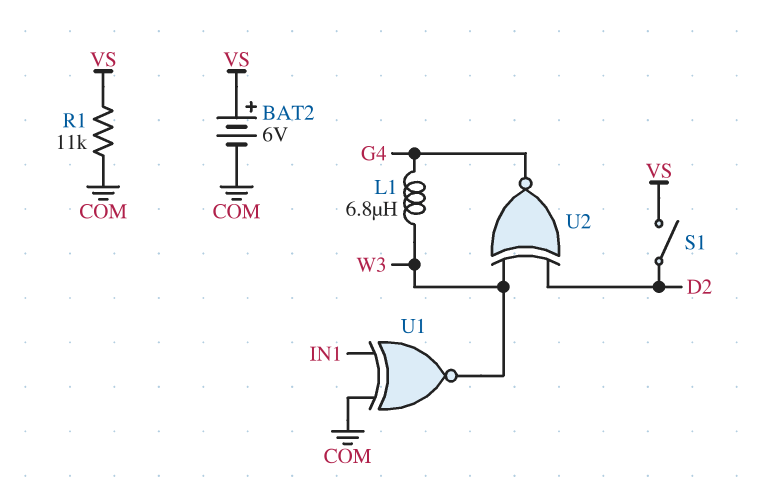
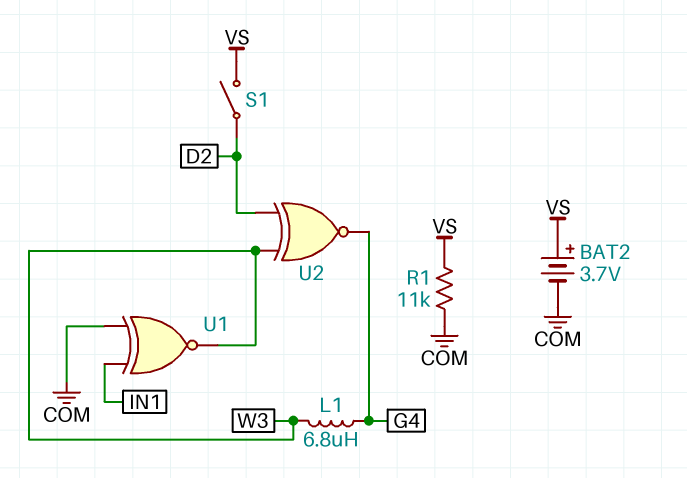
BAT2: 6V (plus VS, minus COM) -> 3.7V (plus VS, minus COM)

